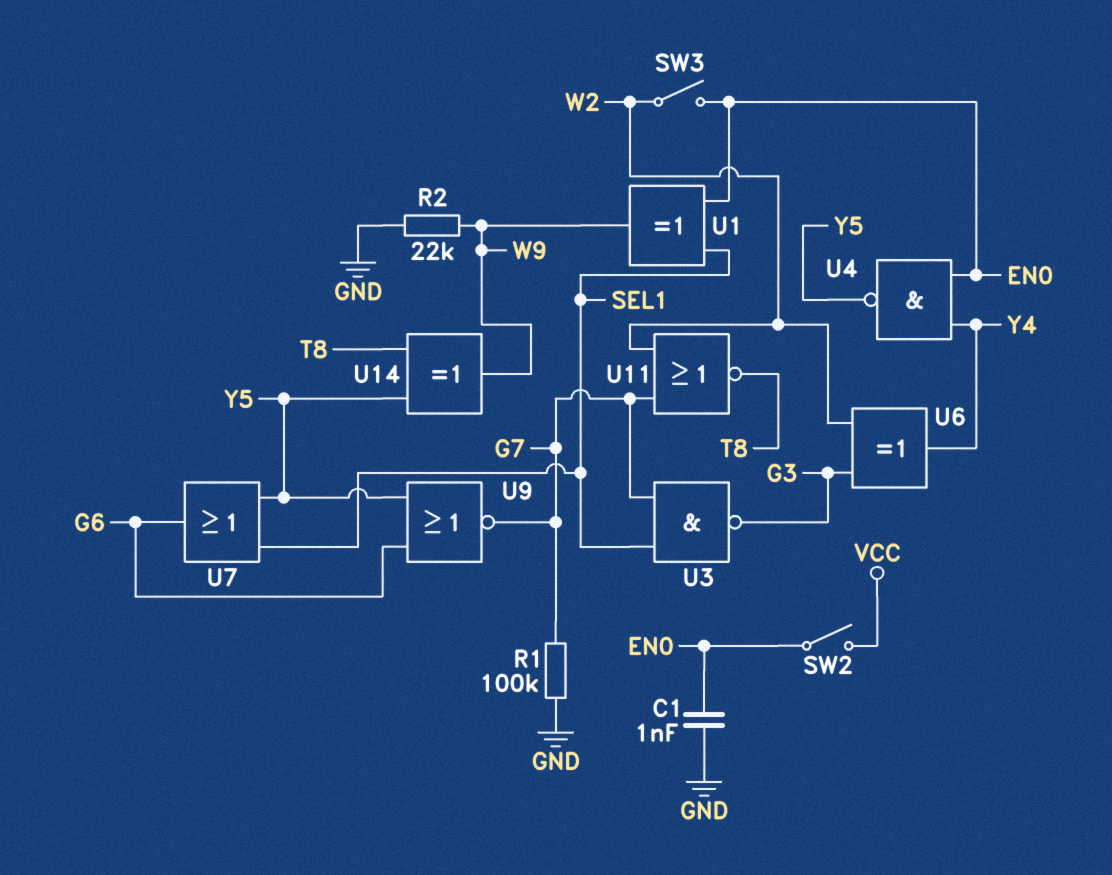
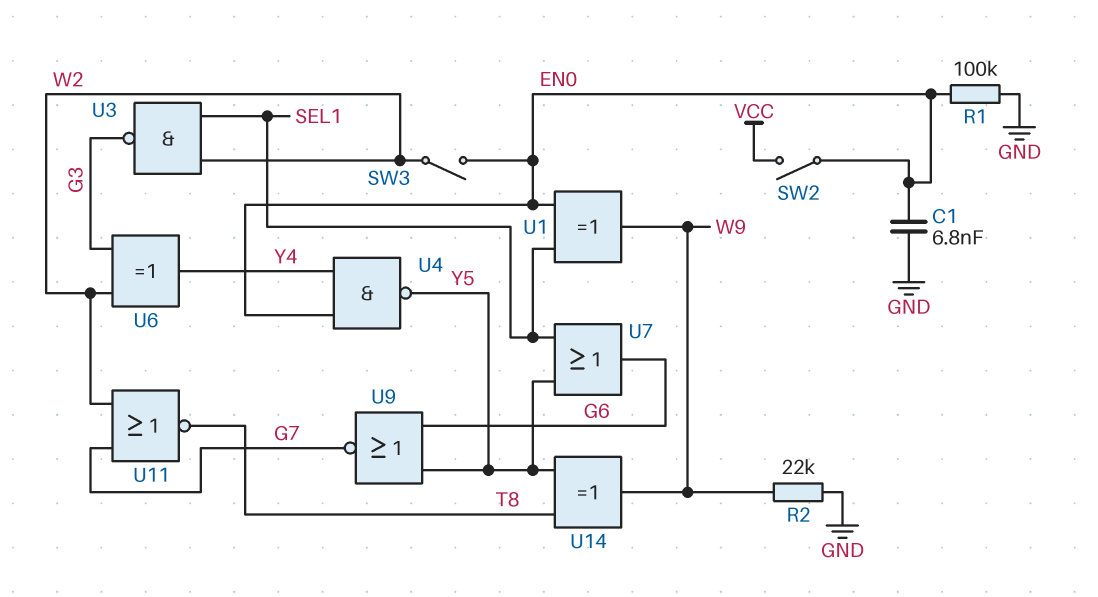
C1: 1nF (EN0, GND) -> 6.8nF (EN0, GND)
R1: 100k (G7, GND) -> 100k (EN0, GND)
U3: NAND (in G7, in SEL1, out G3) -> NAND (in SEL1, in W2, out G3)

